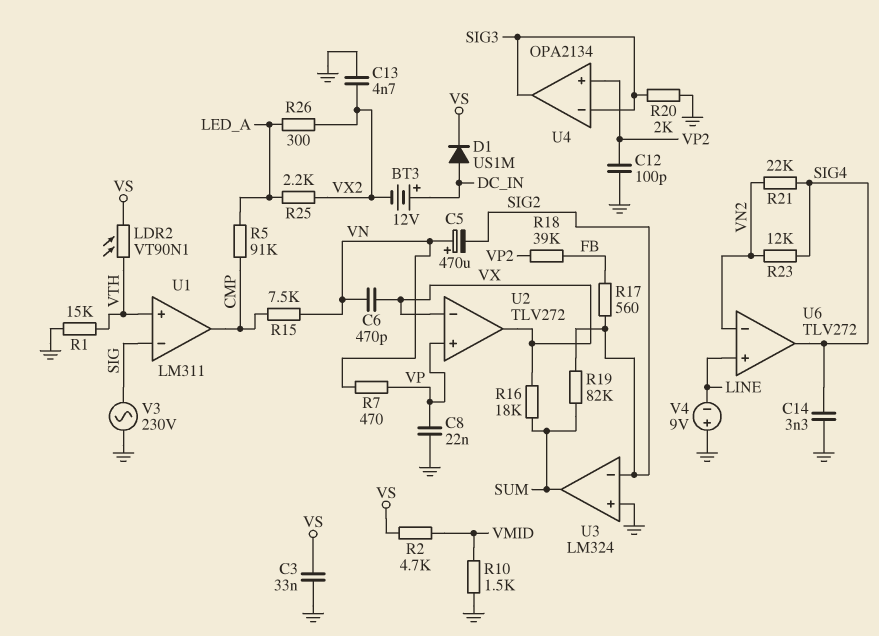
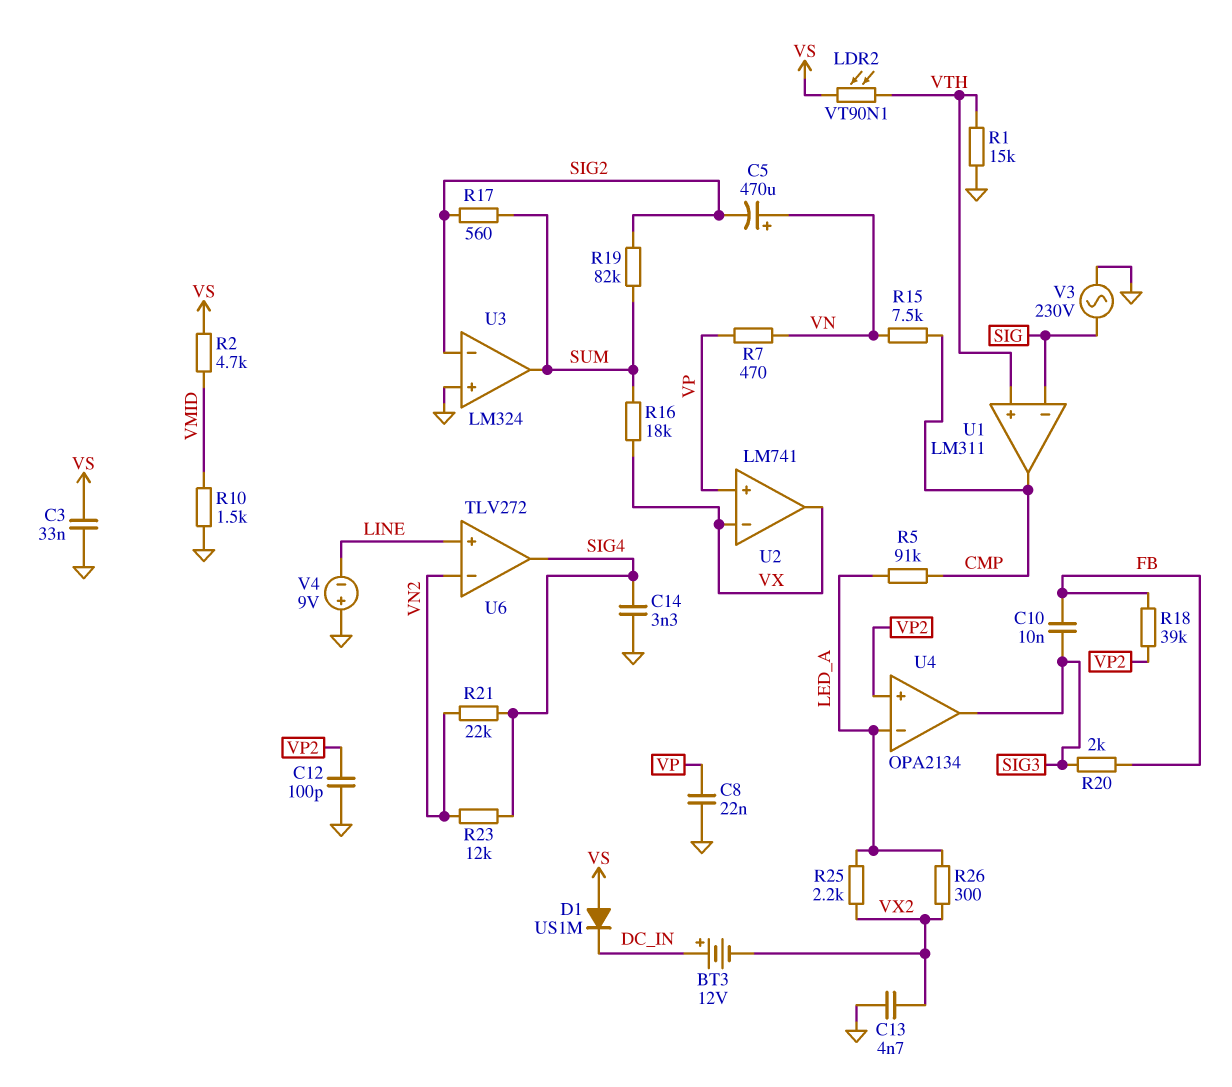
C6: 470pF (VN, VX) -> none
C10: none -> 10nF (FB, SIG3)
D1: diode US1M (A DC_IN, K VS) -> diode US1M (A VS, K DC_IN)
R17: 560 (FB, SIG2) -> 560 (SIG2, SUM)
R20: 2k (GND, SIG3) -> 2k (FB, SIG3)
U2: TLV272 -> LM741
U4 pin in-: SIG3 -> LED_A

